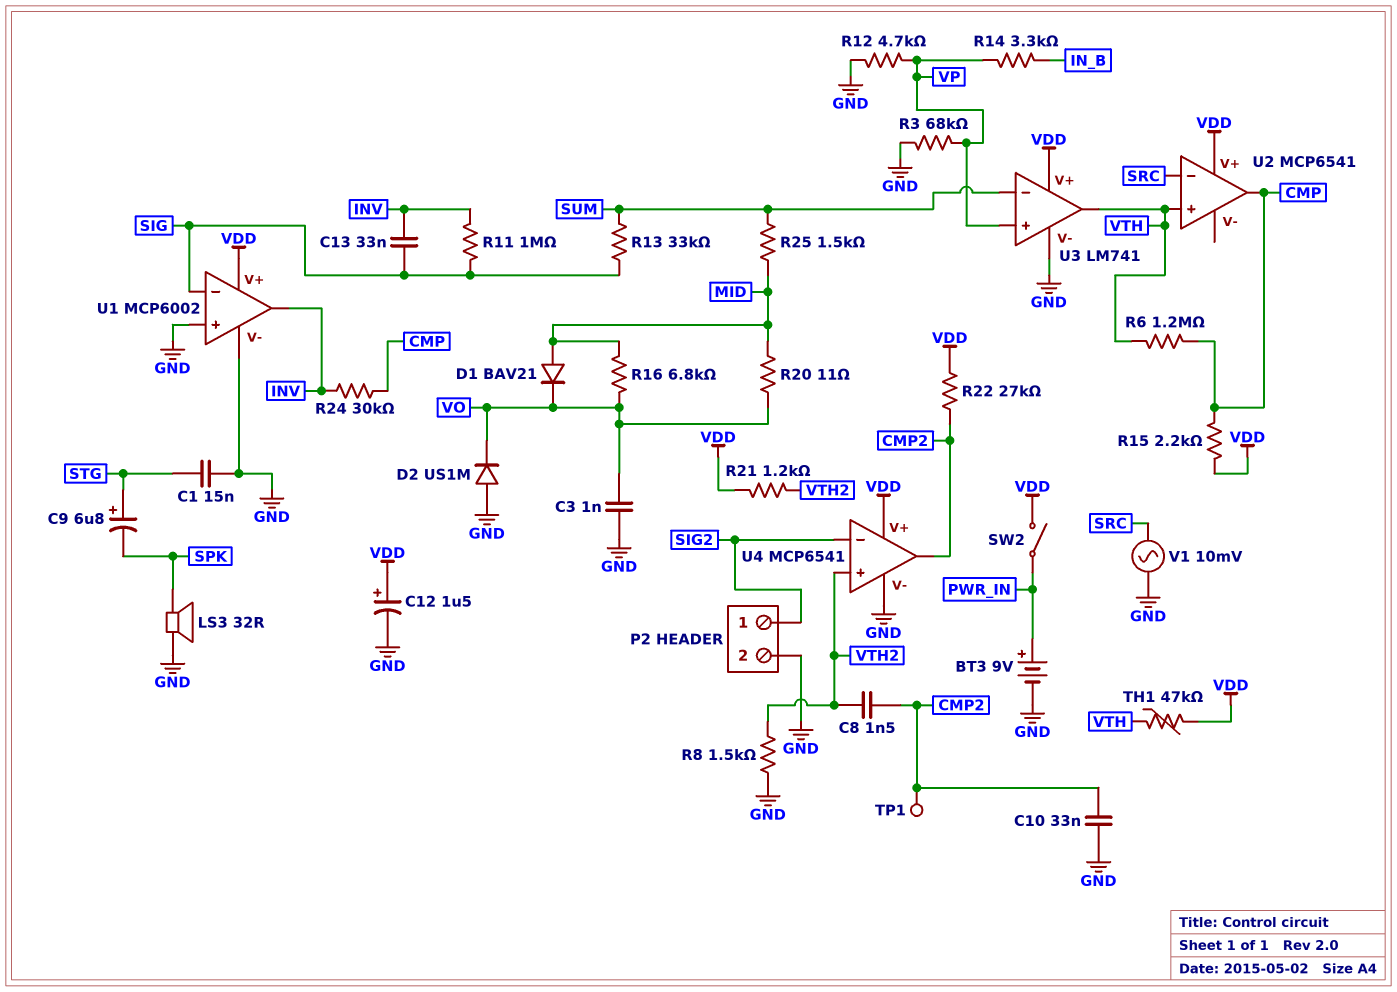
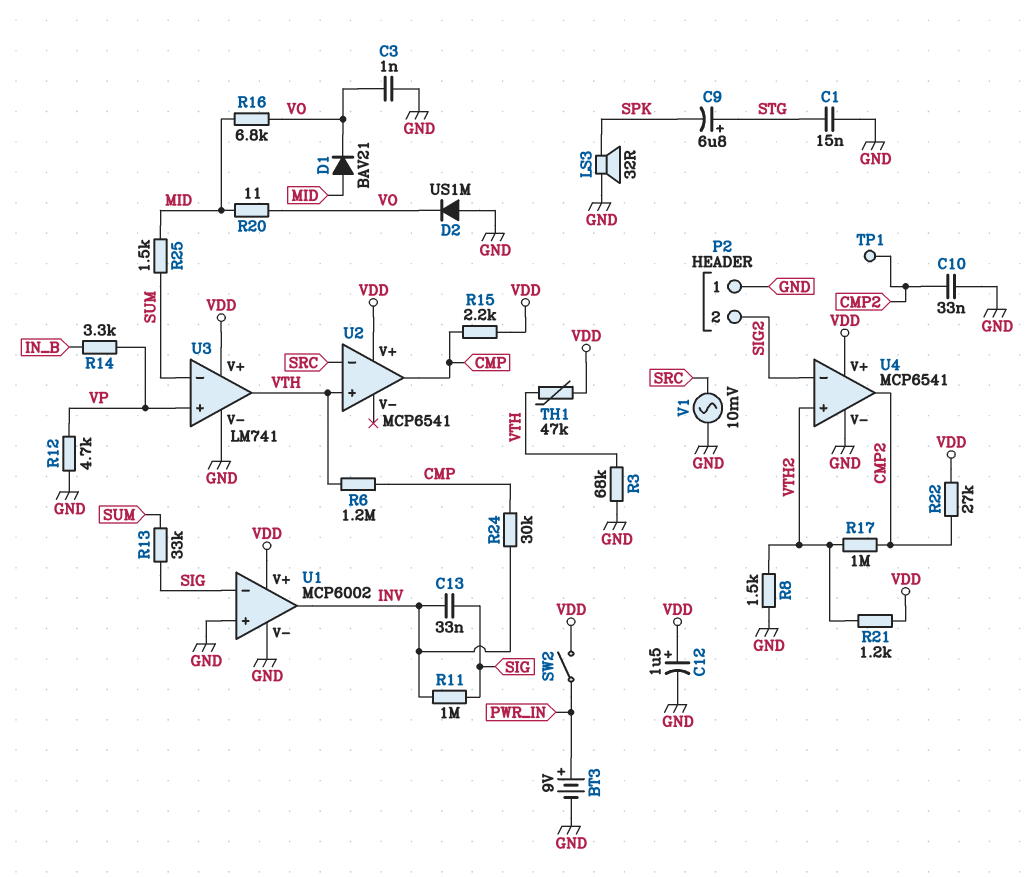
C8: 1.5nF (CMP2, VTH2) -> none
P2 pin 1: SIG2 -> GND
P2 pin 2: GND -> SIG2
R3: 68k (GND, VP) -> 68k (GND, VTH)
R17: none -> 1M (CMP2, VTH2)

